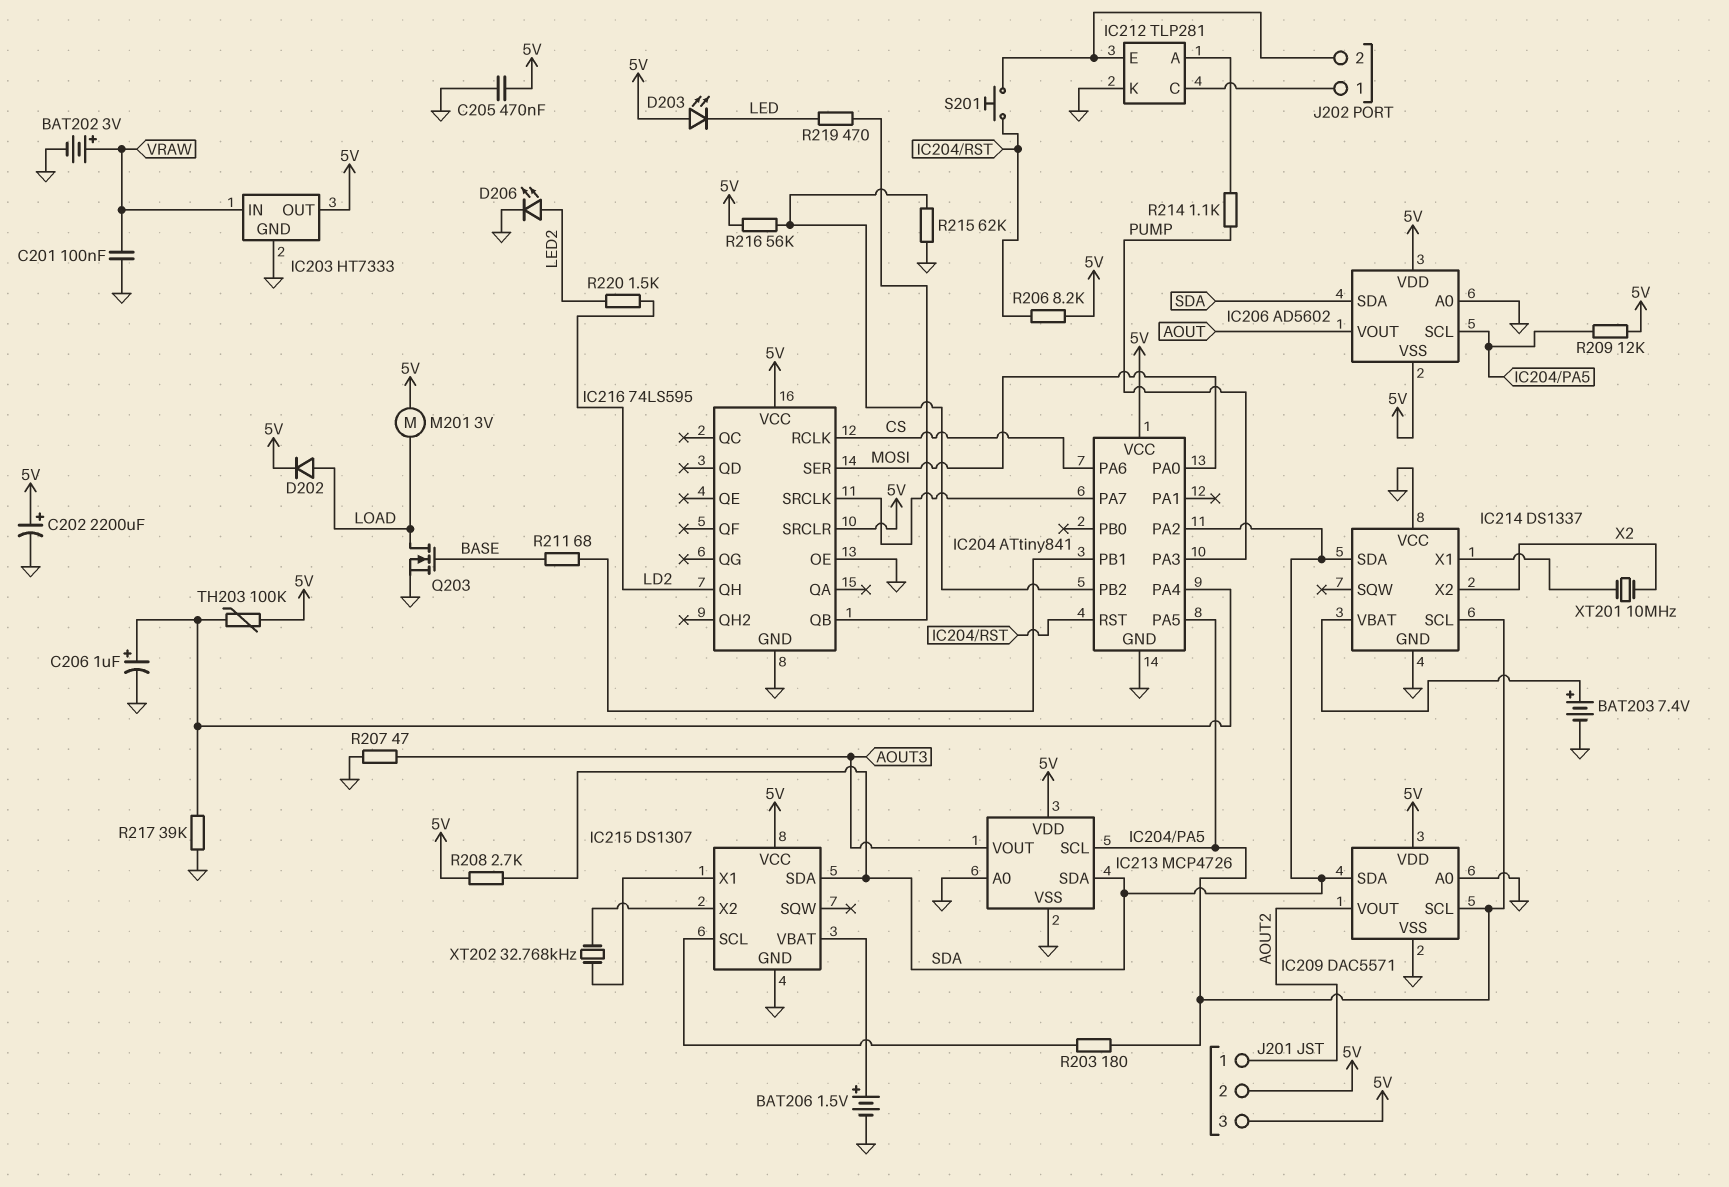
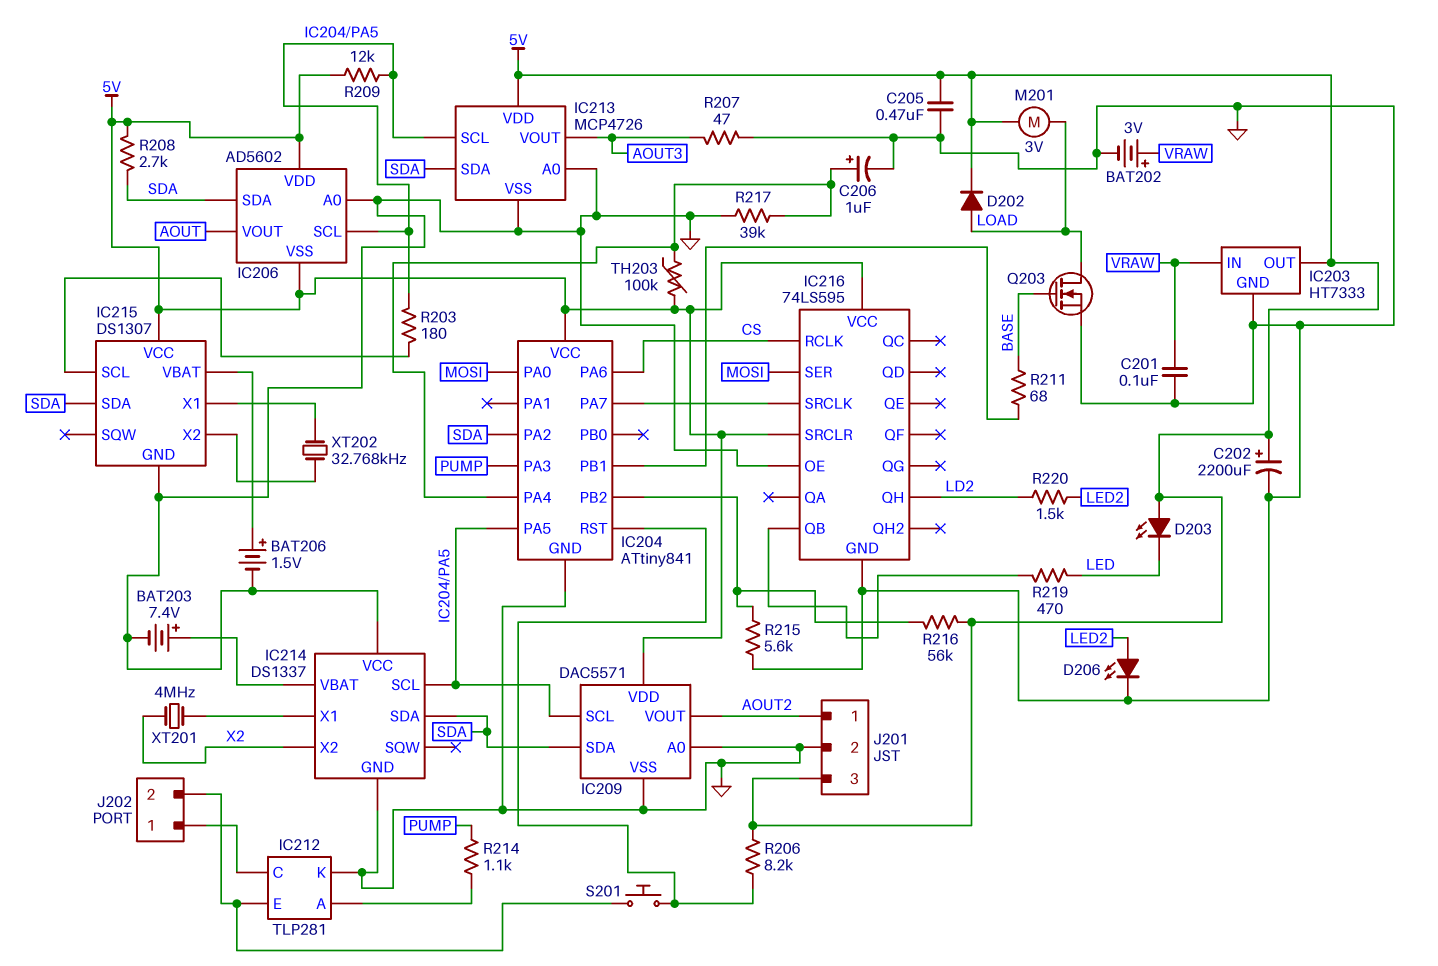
J201 pin 2: 5V -> GND
R215: 62k (GND, IC204/PB2) -> 5.6k (GND, IC204/PB2)
XT201: 10MHz (IC214/X1, X2) -> 4MHz (IC214/X1, X2)

